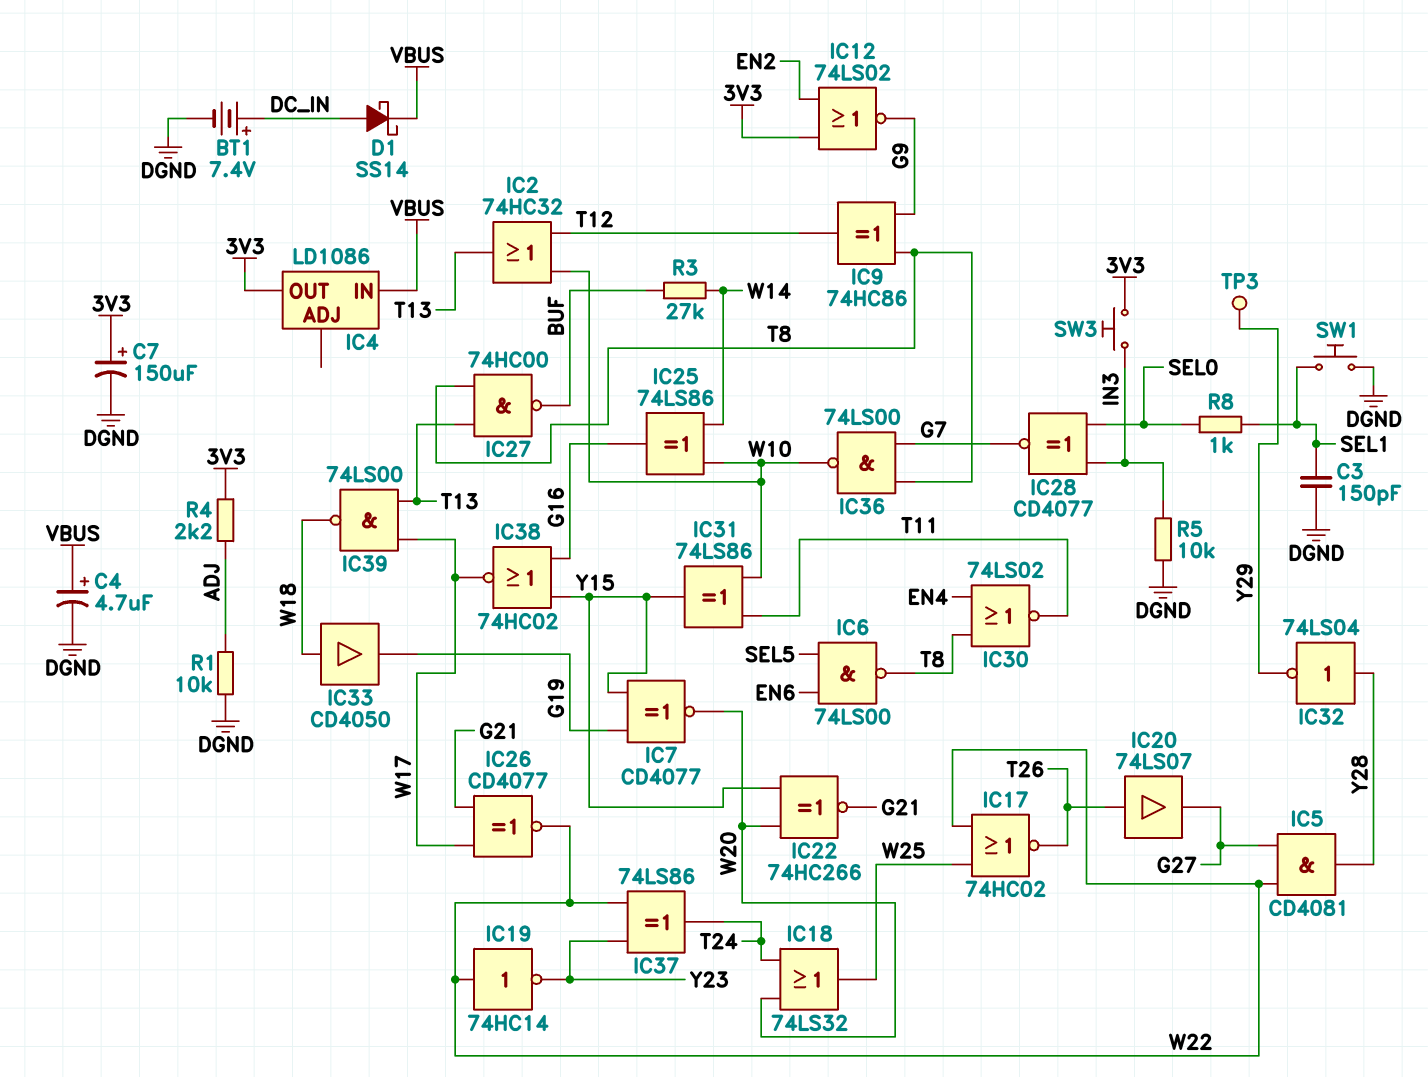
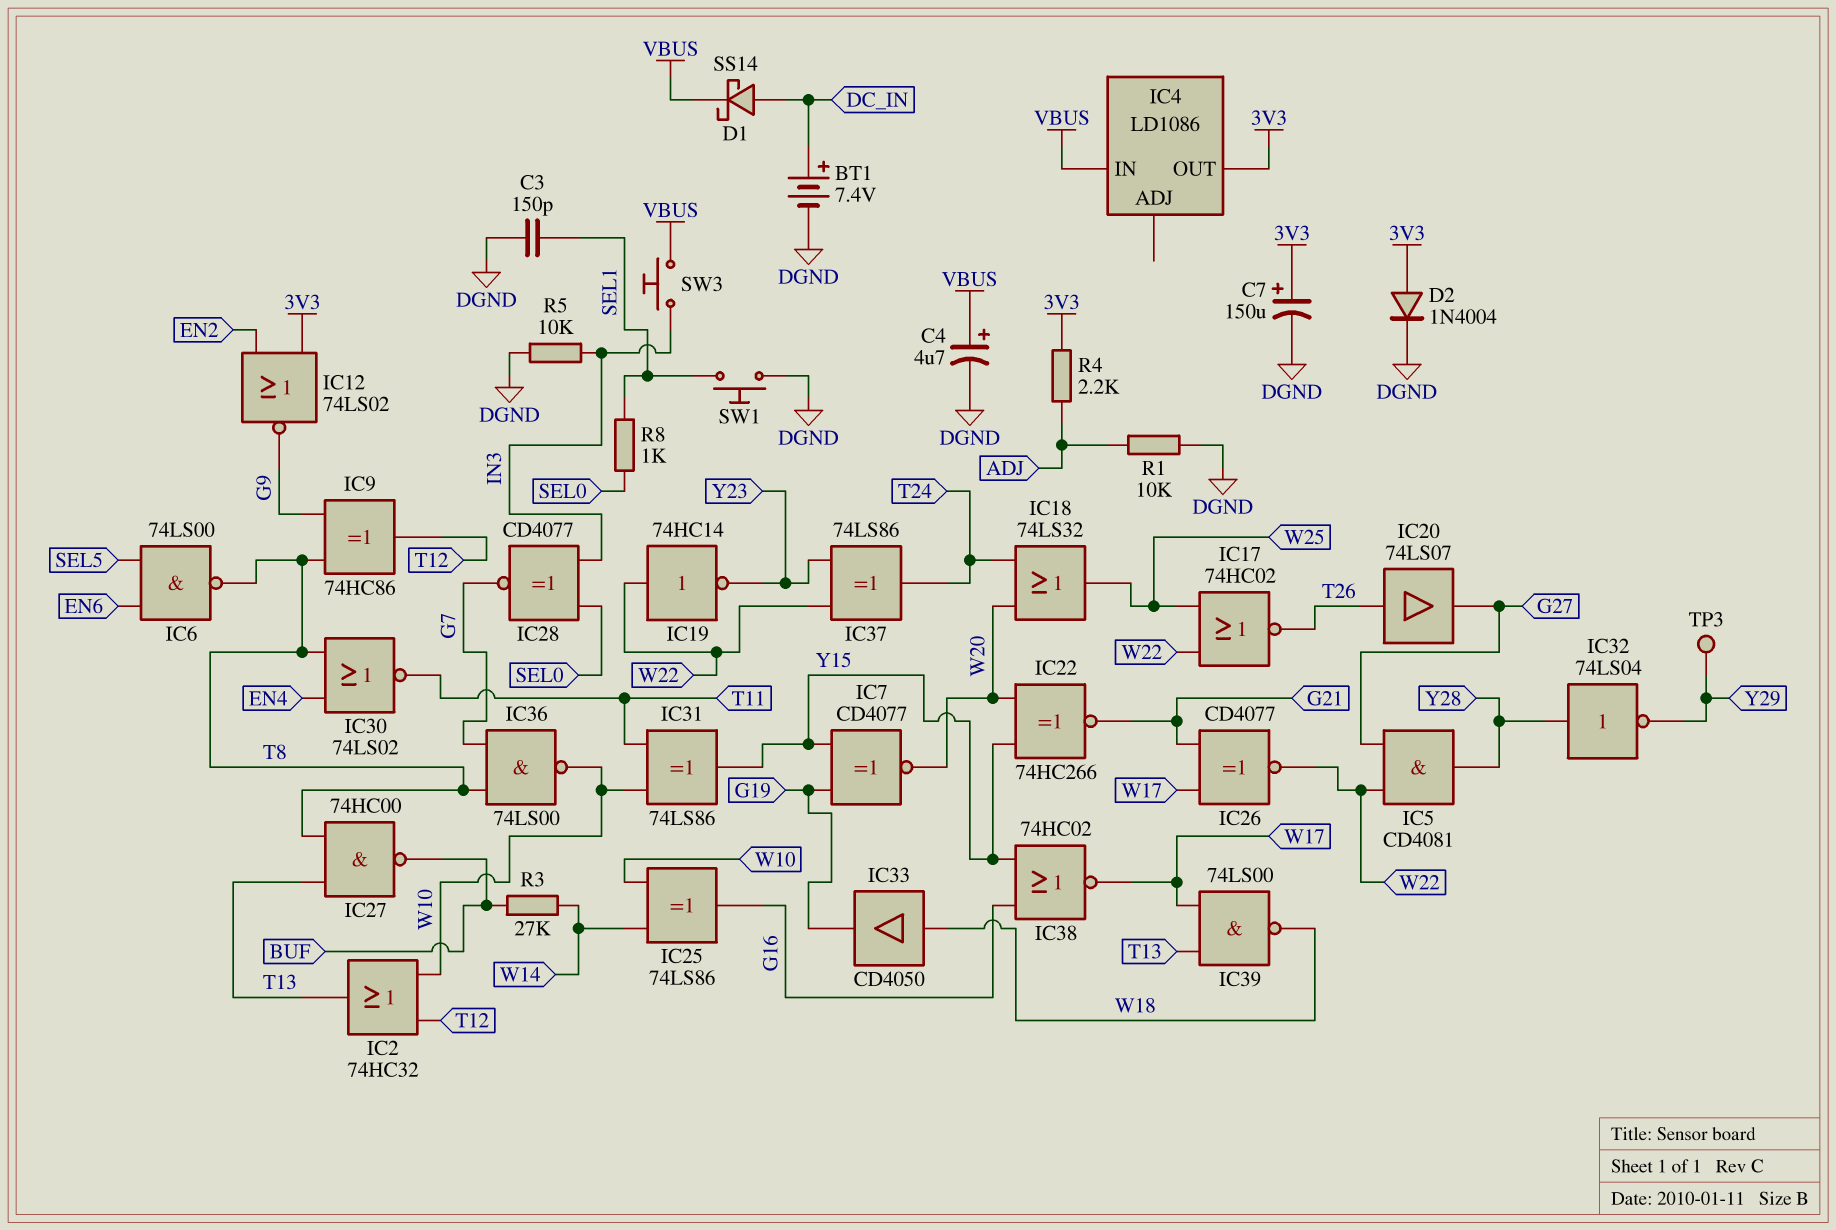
D2: none -> diode 1N4004 (A 3V3, K DGND)
SW3: button (3V3, IN3) -> button (IN3, VBUS)

